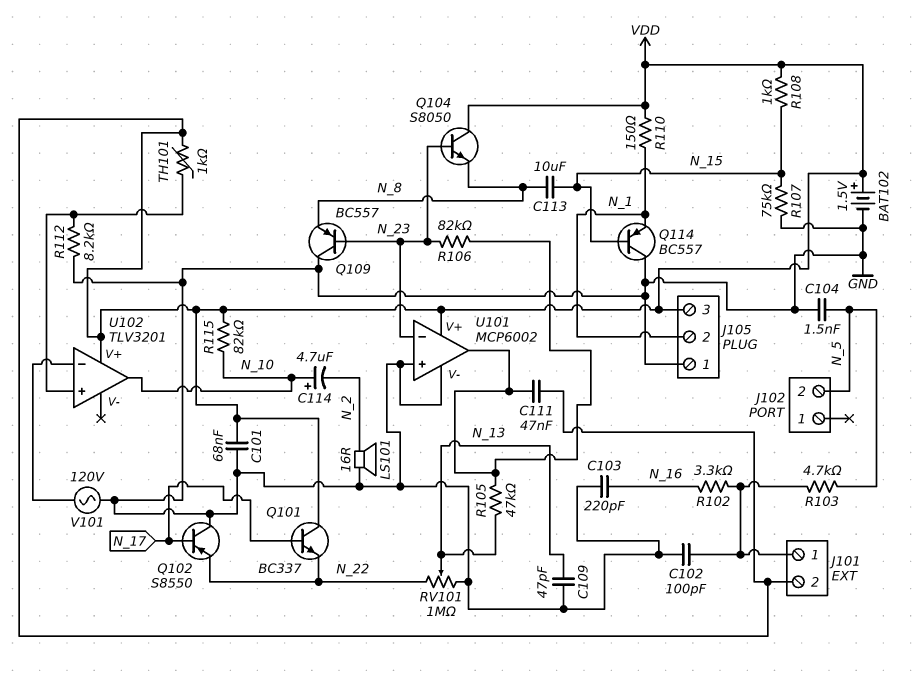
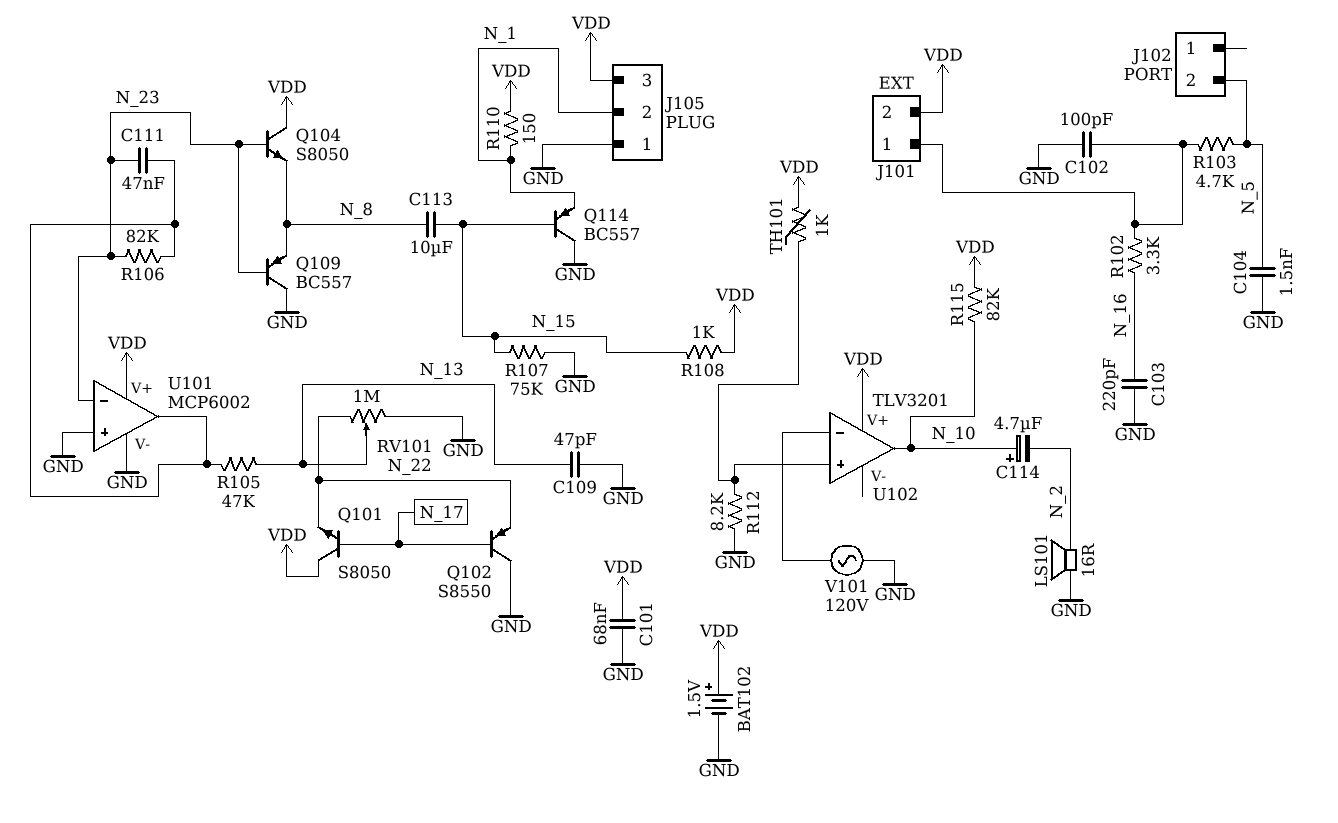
C111: 47nF (U101/out, VDD) -> 47nF (N_23, U101/out)
Q101: NPN BC337 (B N_17, C VDD, E N_22) -> NPN S8050 (B N_17, C VDD, E N_22)

